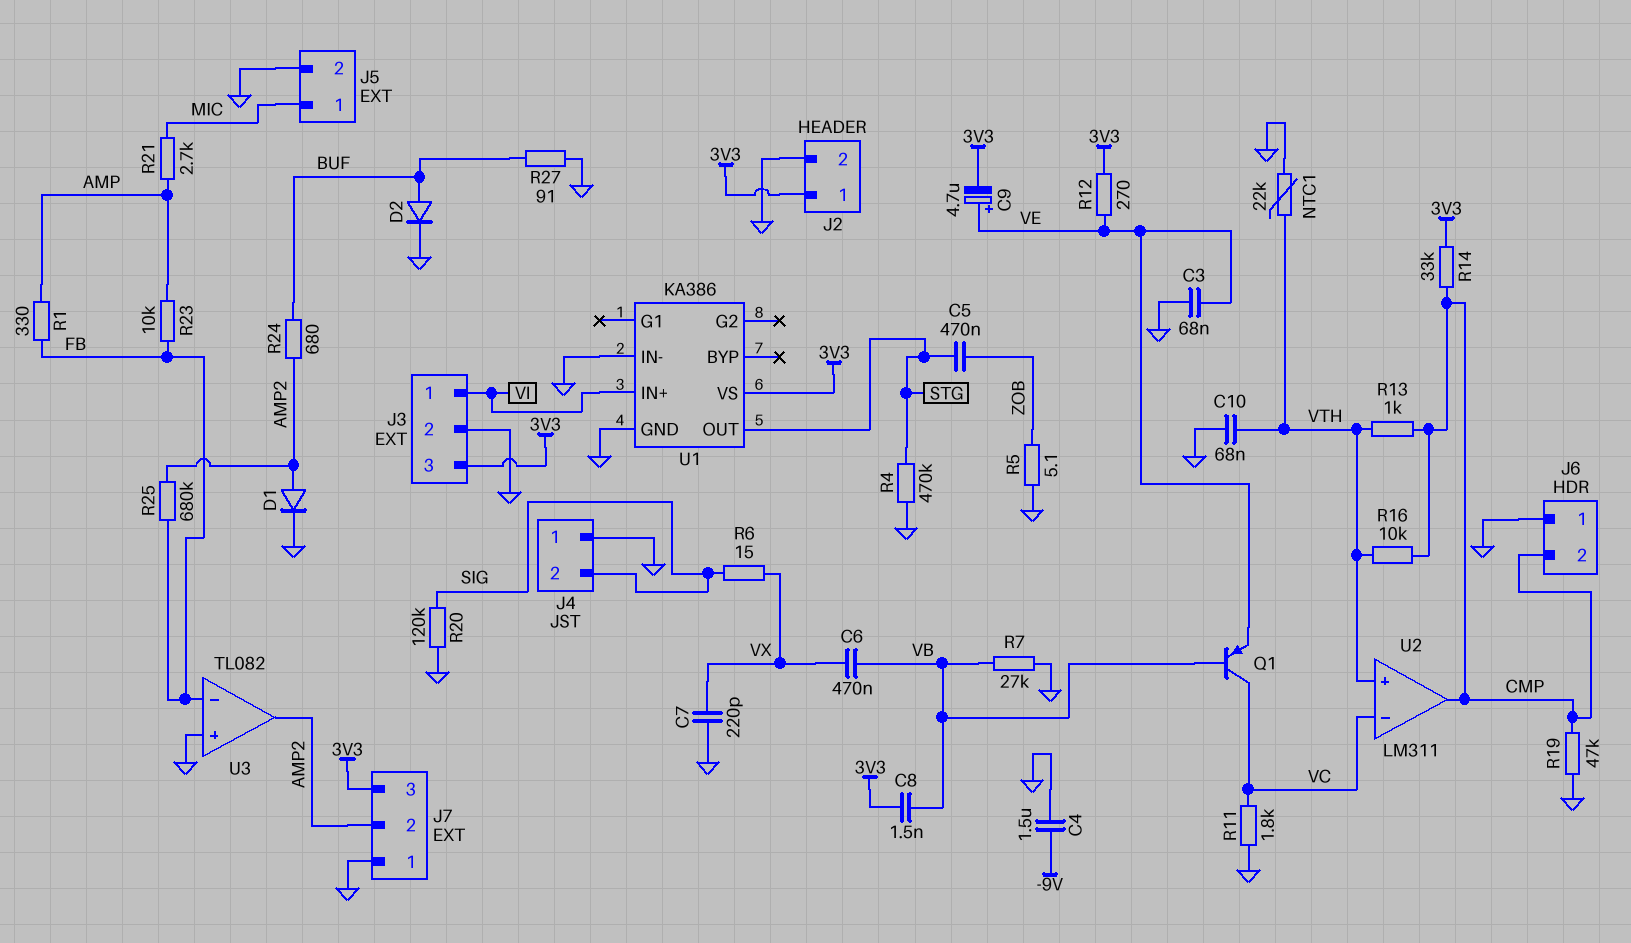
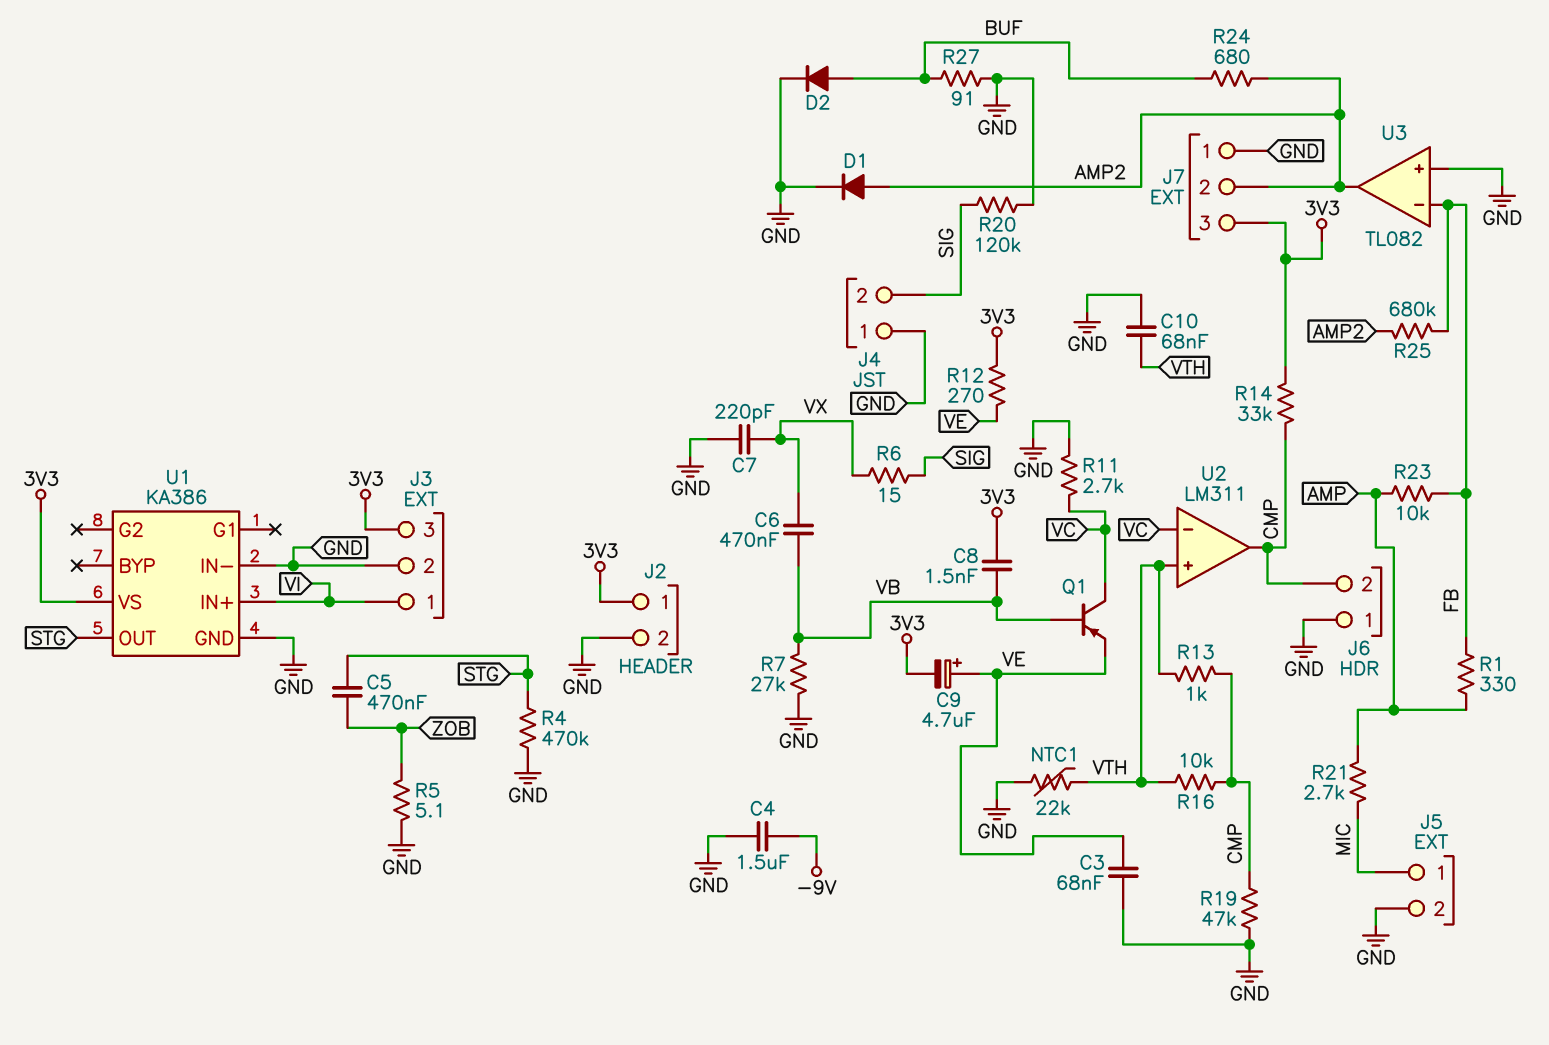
R11: 1.8k (GND, VC) -> 2.7k (GND, VC)

